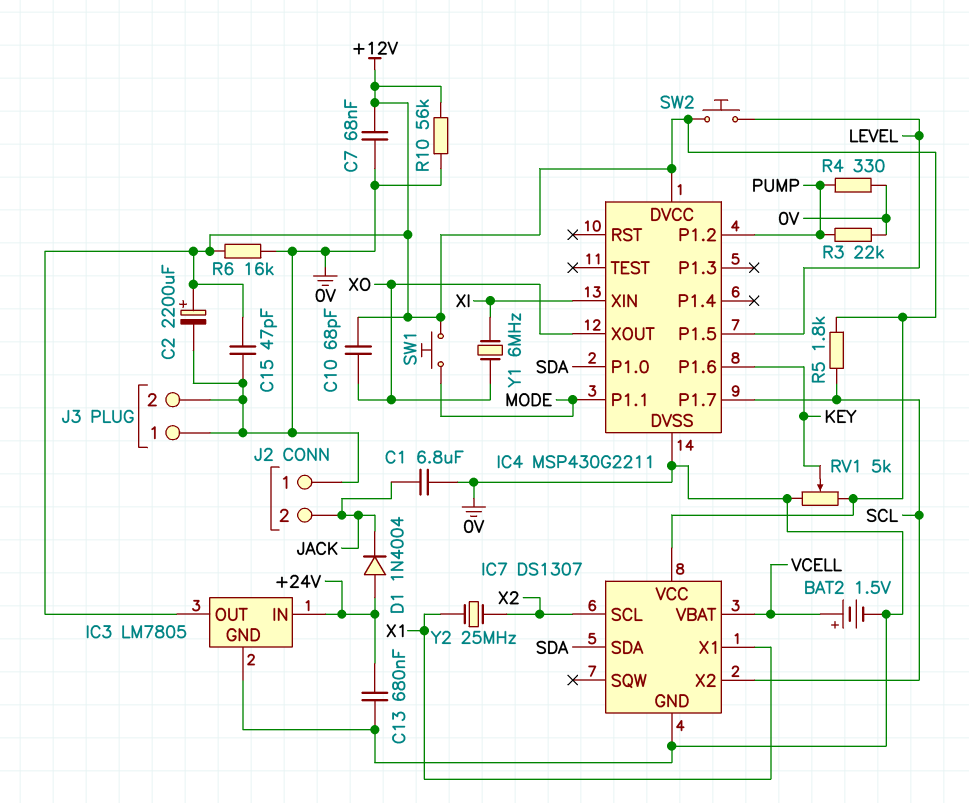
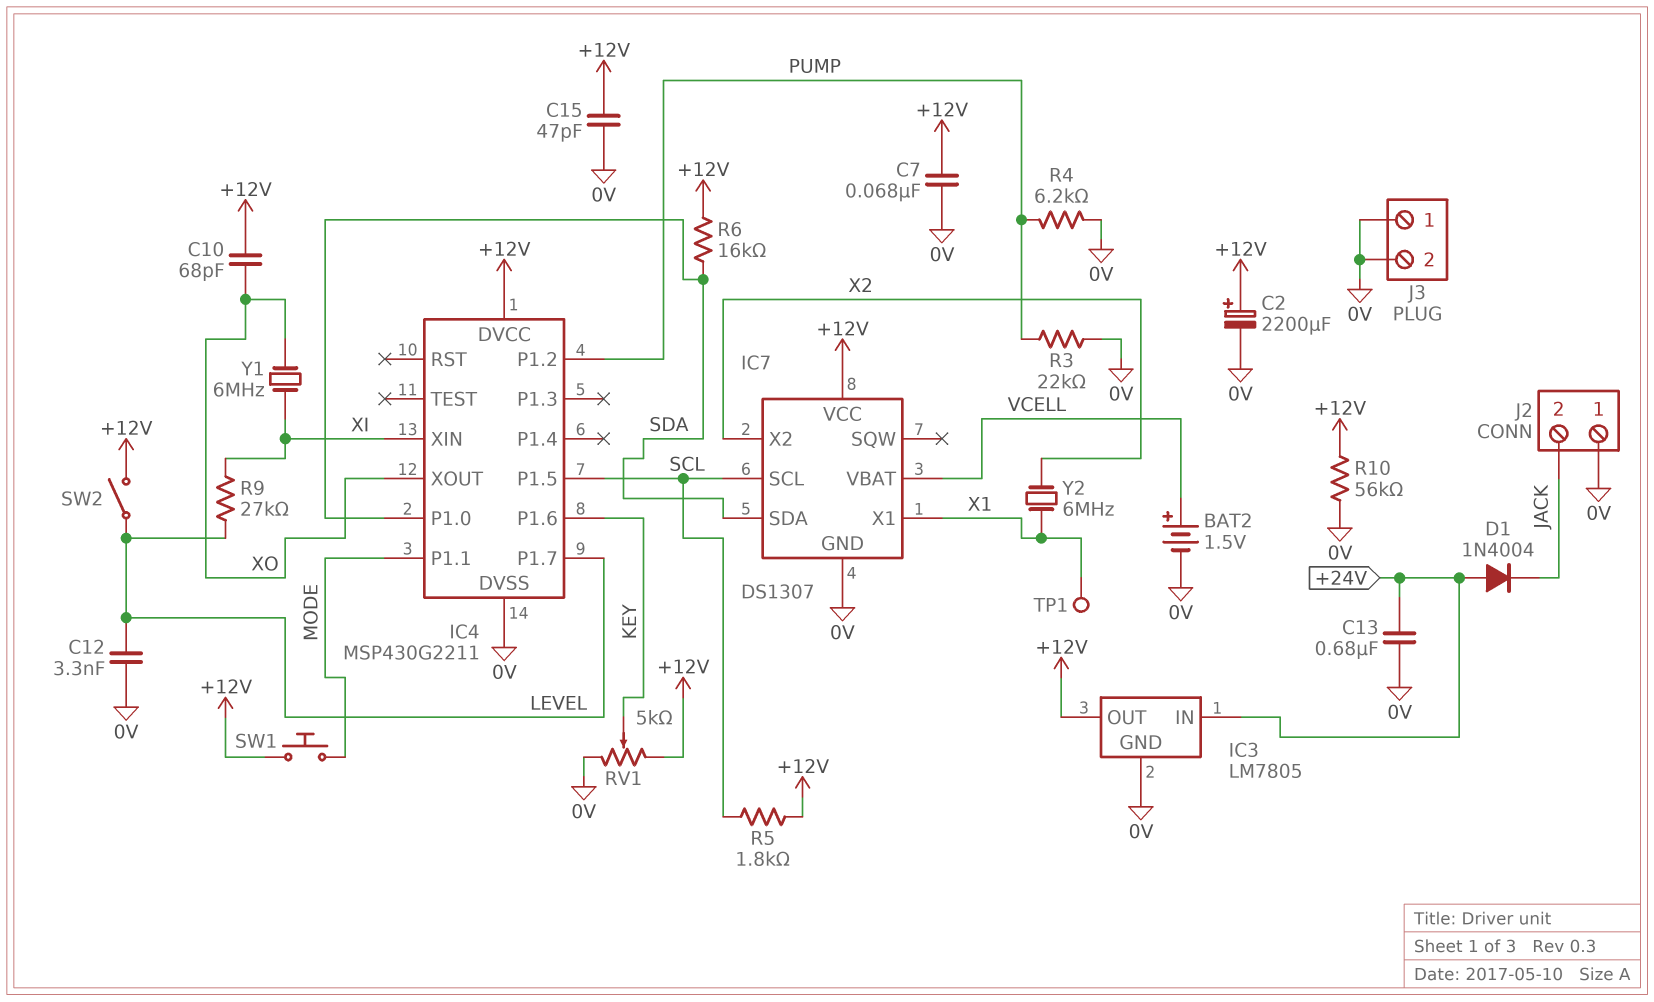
C1: 6.8uF (0V, JACK) -> none
C12: none -> 3.3nF (0V, LEVEL)
IC4 pin P1.5: LEVEL -> SCL
IC4 pin P1.7: SCL -> LEVEL
IC7 pin SCL: X2 -> SCL
IC7 pin X2: SCL -> X2
R4: 330 (0V, PUMP) -> 6.2k (0V, PUMP)
R6: 16k (+12V, 0V) -> 16k (+12V, SDA)
R9: none -> 27k (LEVEL, XI)
SW2: button (+12V, LEVEL) -> switch (+12V, LEVEL)
TP1: none -> test point (X1)
Y2: 25MHz (X1, X2) -> 6MHz (X1, X2)

